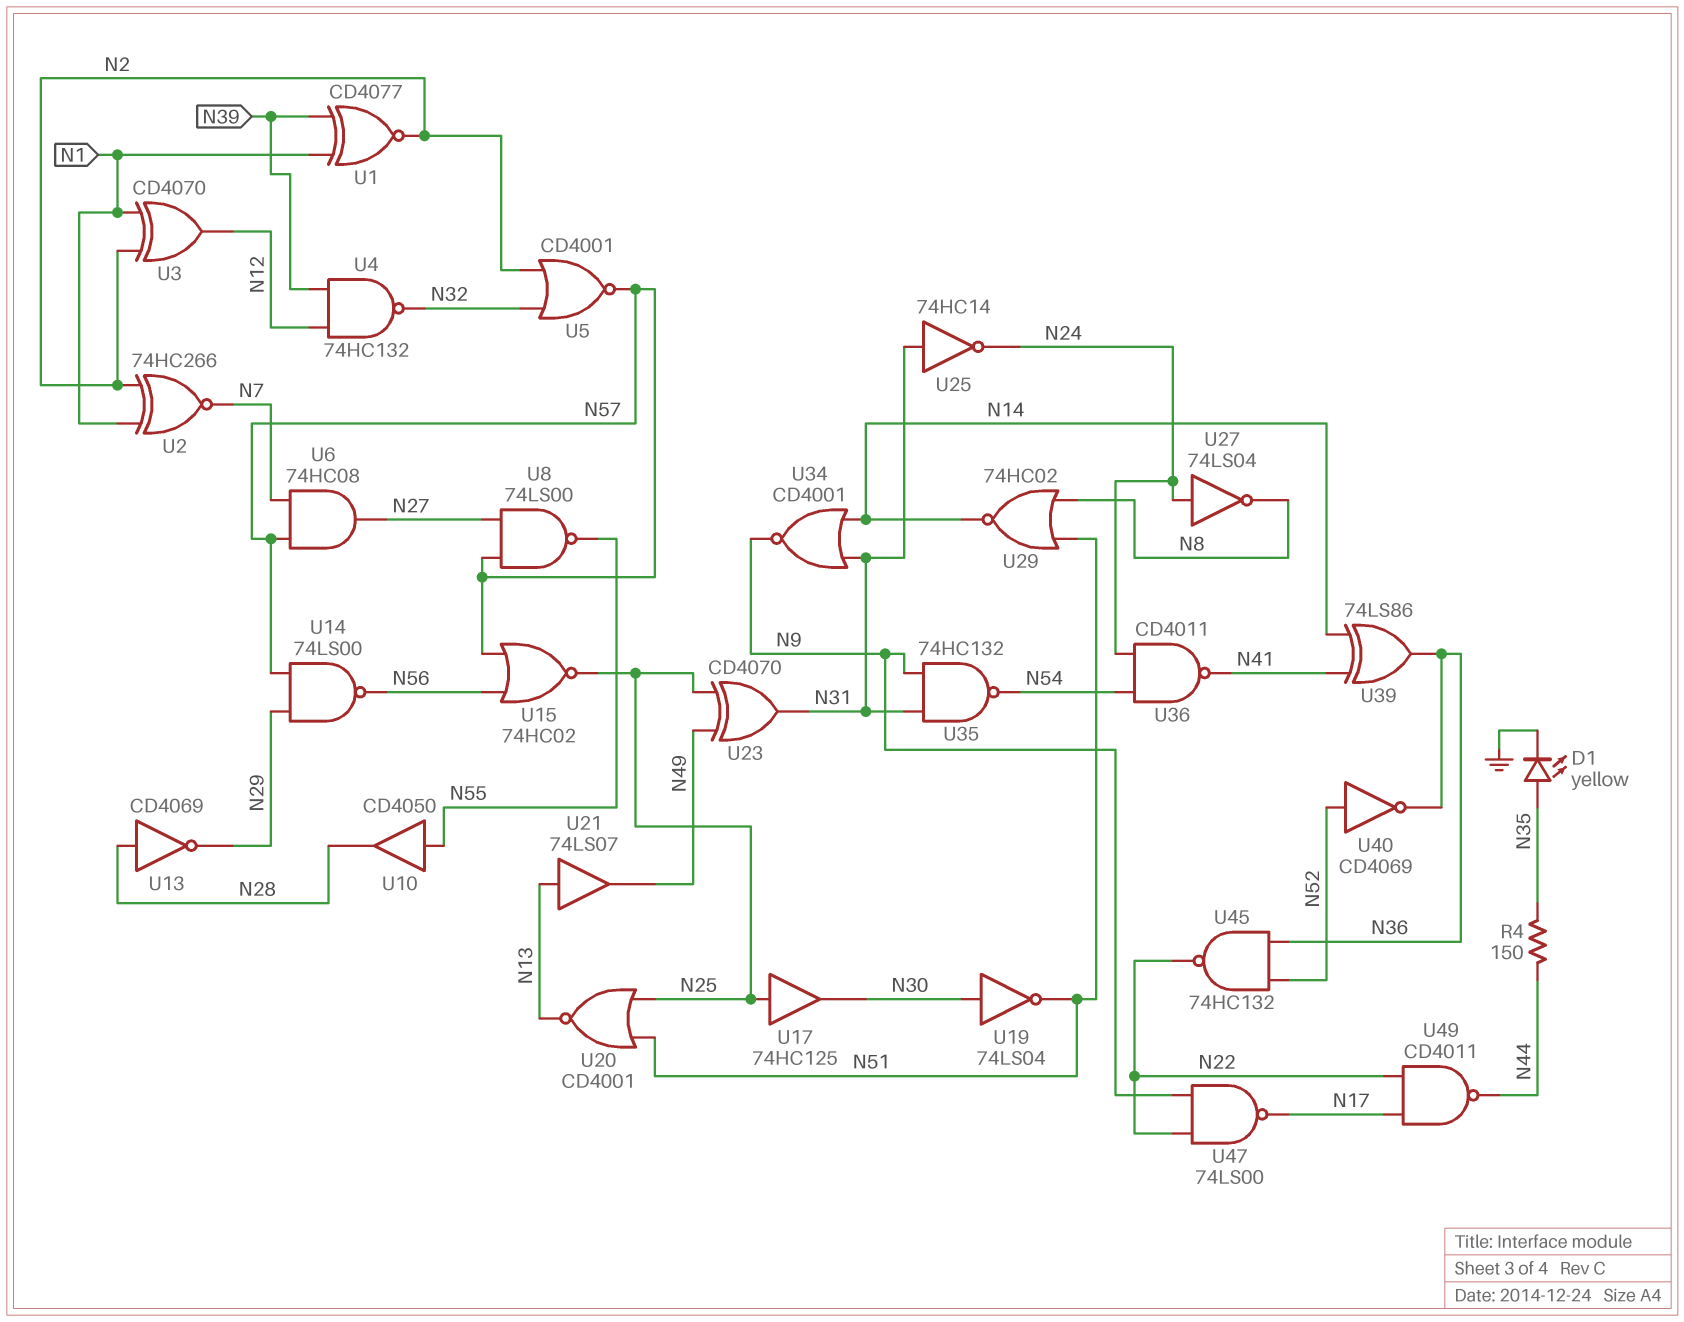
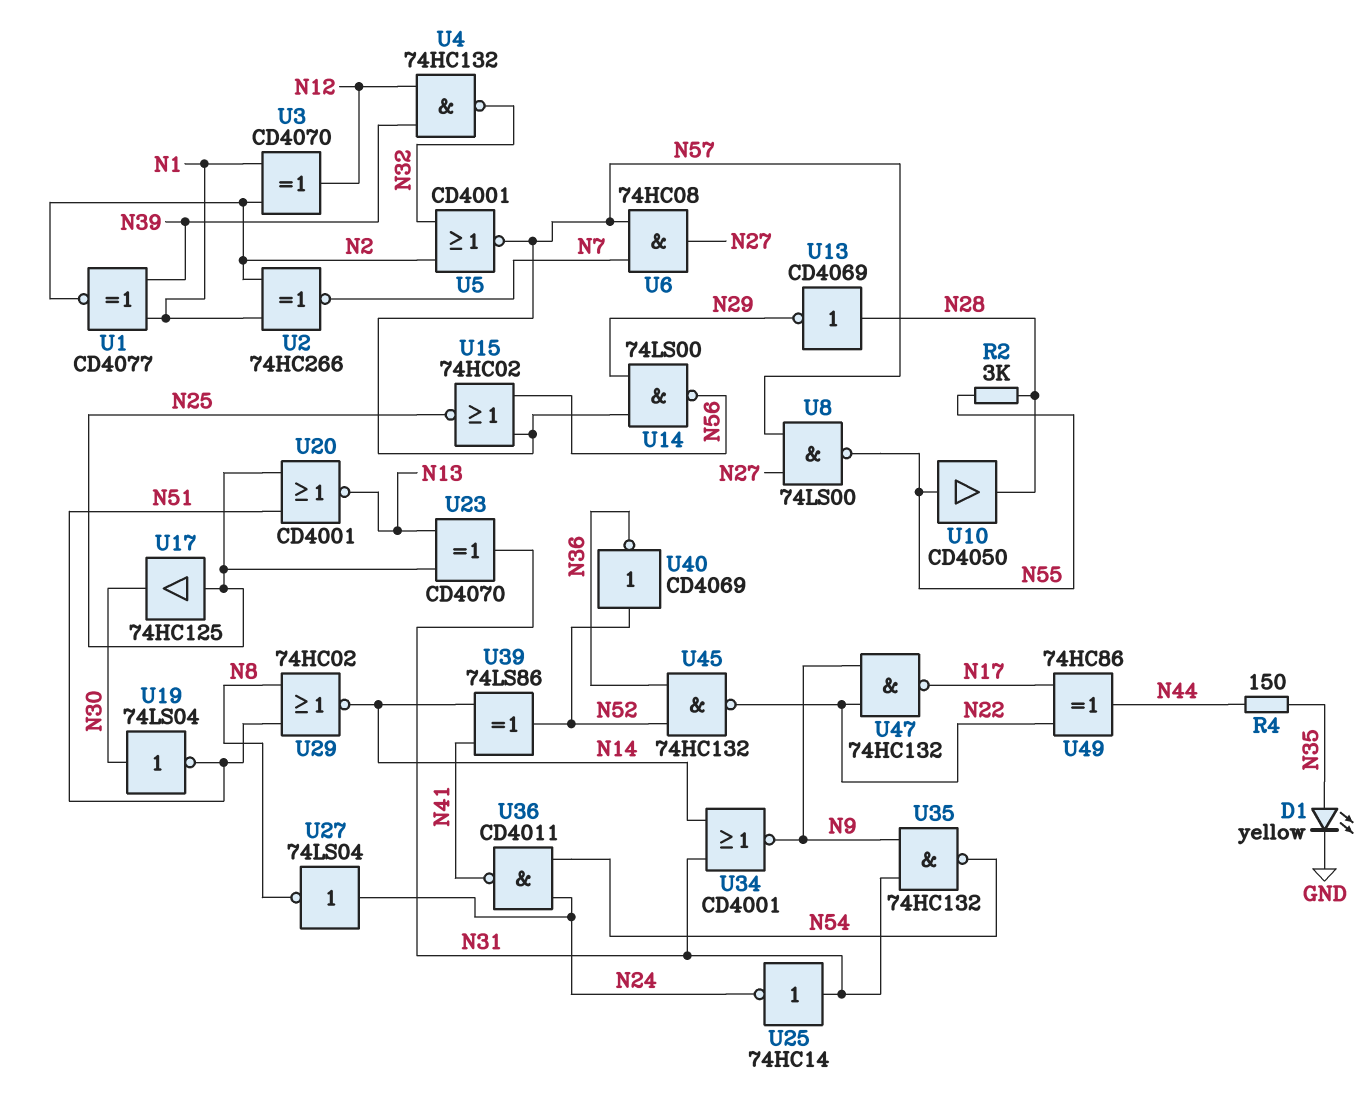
R2: none -> 3k (N28, N55)
U21: buffer 74LS07 (in N13, out N49) -> none
U23: XOR CD4070 (in N25, in N49, out N31) -> XOR CD4070 (in N13, in N25, out N31)
U39: XOR 74LS86 (in N14, in N41, out N36) -> XOR 74LS86 (in N14, in N41, out N52)
U47: NAND 74LS00 (in N9, in N22, out N17) -> NAND 74HC132 (in N9, in N22, out N17)
U49: NAND CD4011 (in N17, in N22, out N44) -> XOR 74HC86 (in N17, in N22, out N44)

